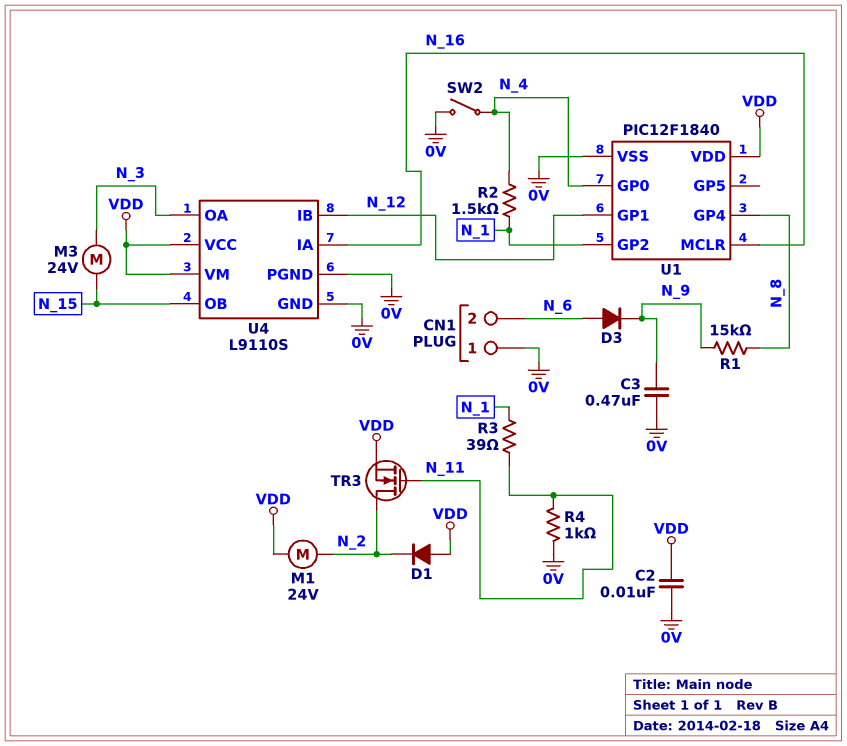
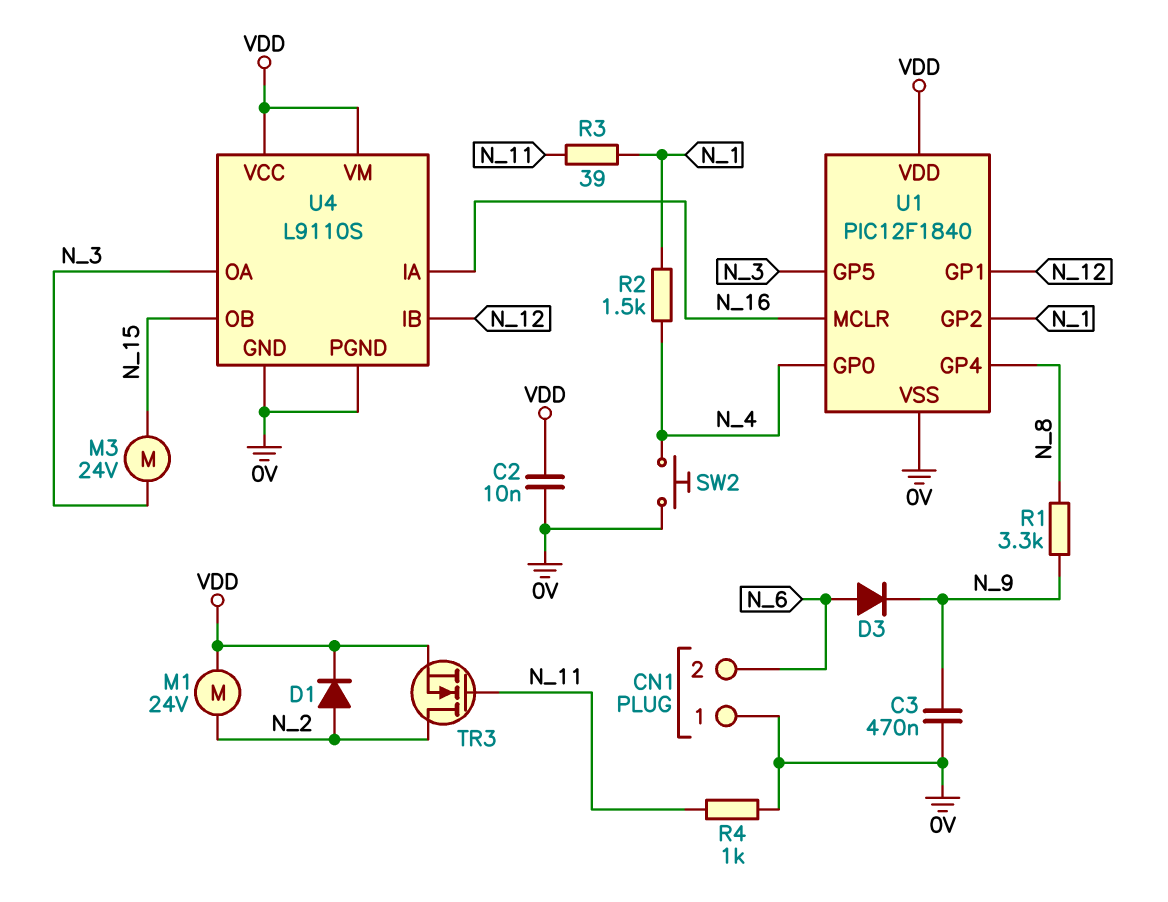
D1: diode (A VDD, K N_2) -> diode (A N_2, K VDD)
R1: 15k (N_8, N_9) -> 3.3k (N_8, N_9)
SW2: switch (0V, N_4) -> button (0V, N_4)
U1 pin GP5: none -> N_3

